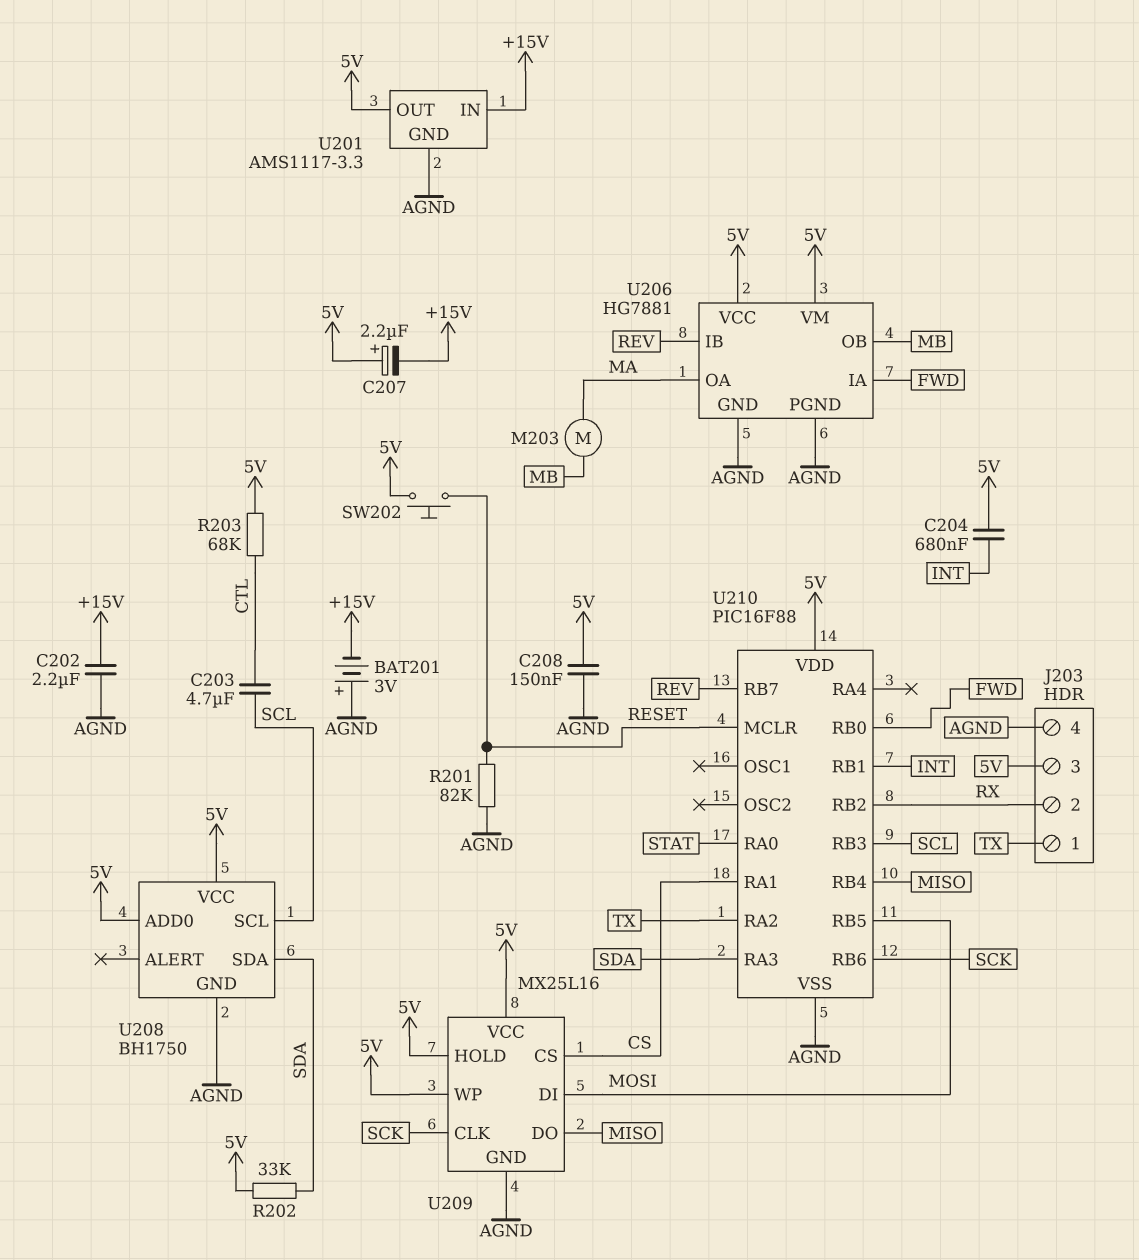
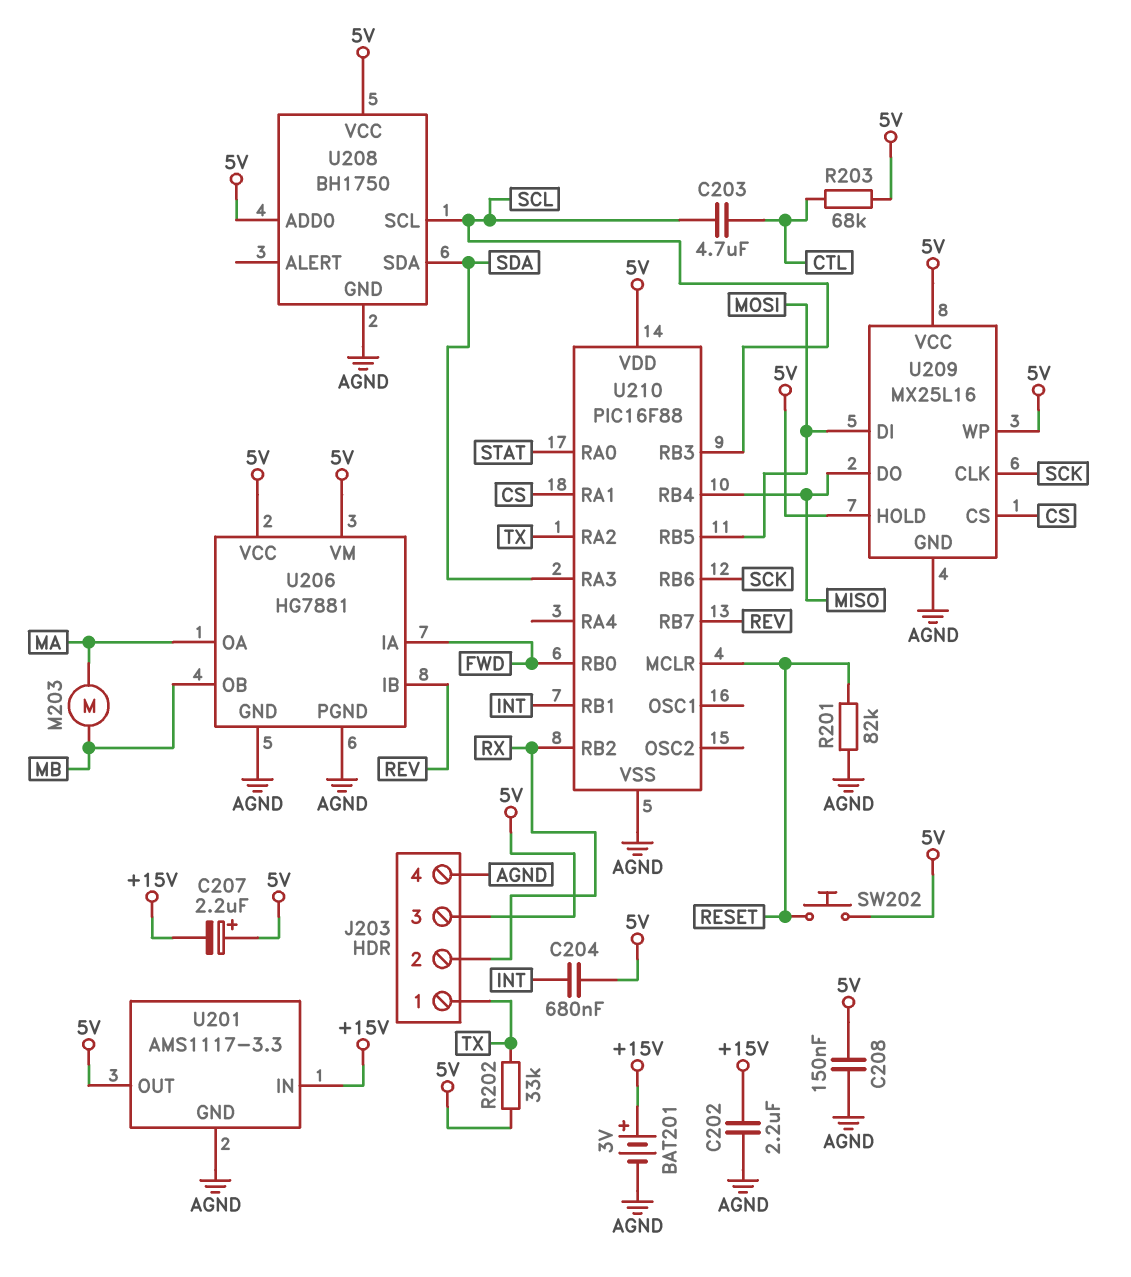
BAT201: 3V (plus AGND, minus +15V) -> 3V (plus +15V, minus AGND)
R202: 33k (5V, SDA) -> 33k (5V, TX)

